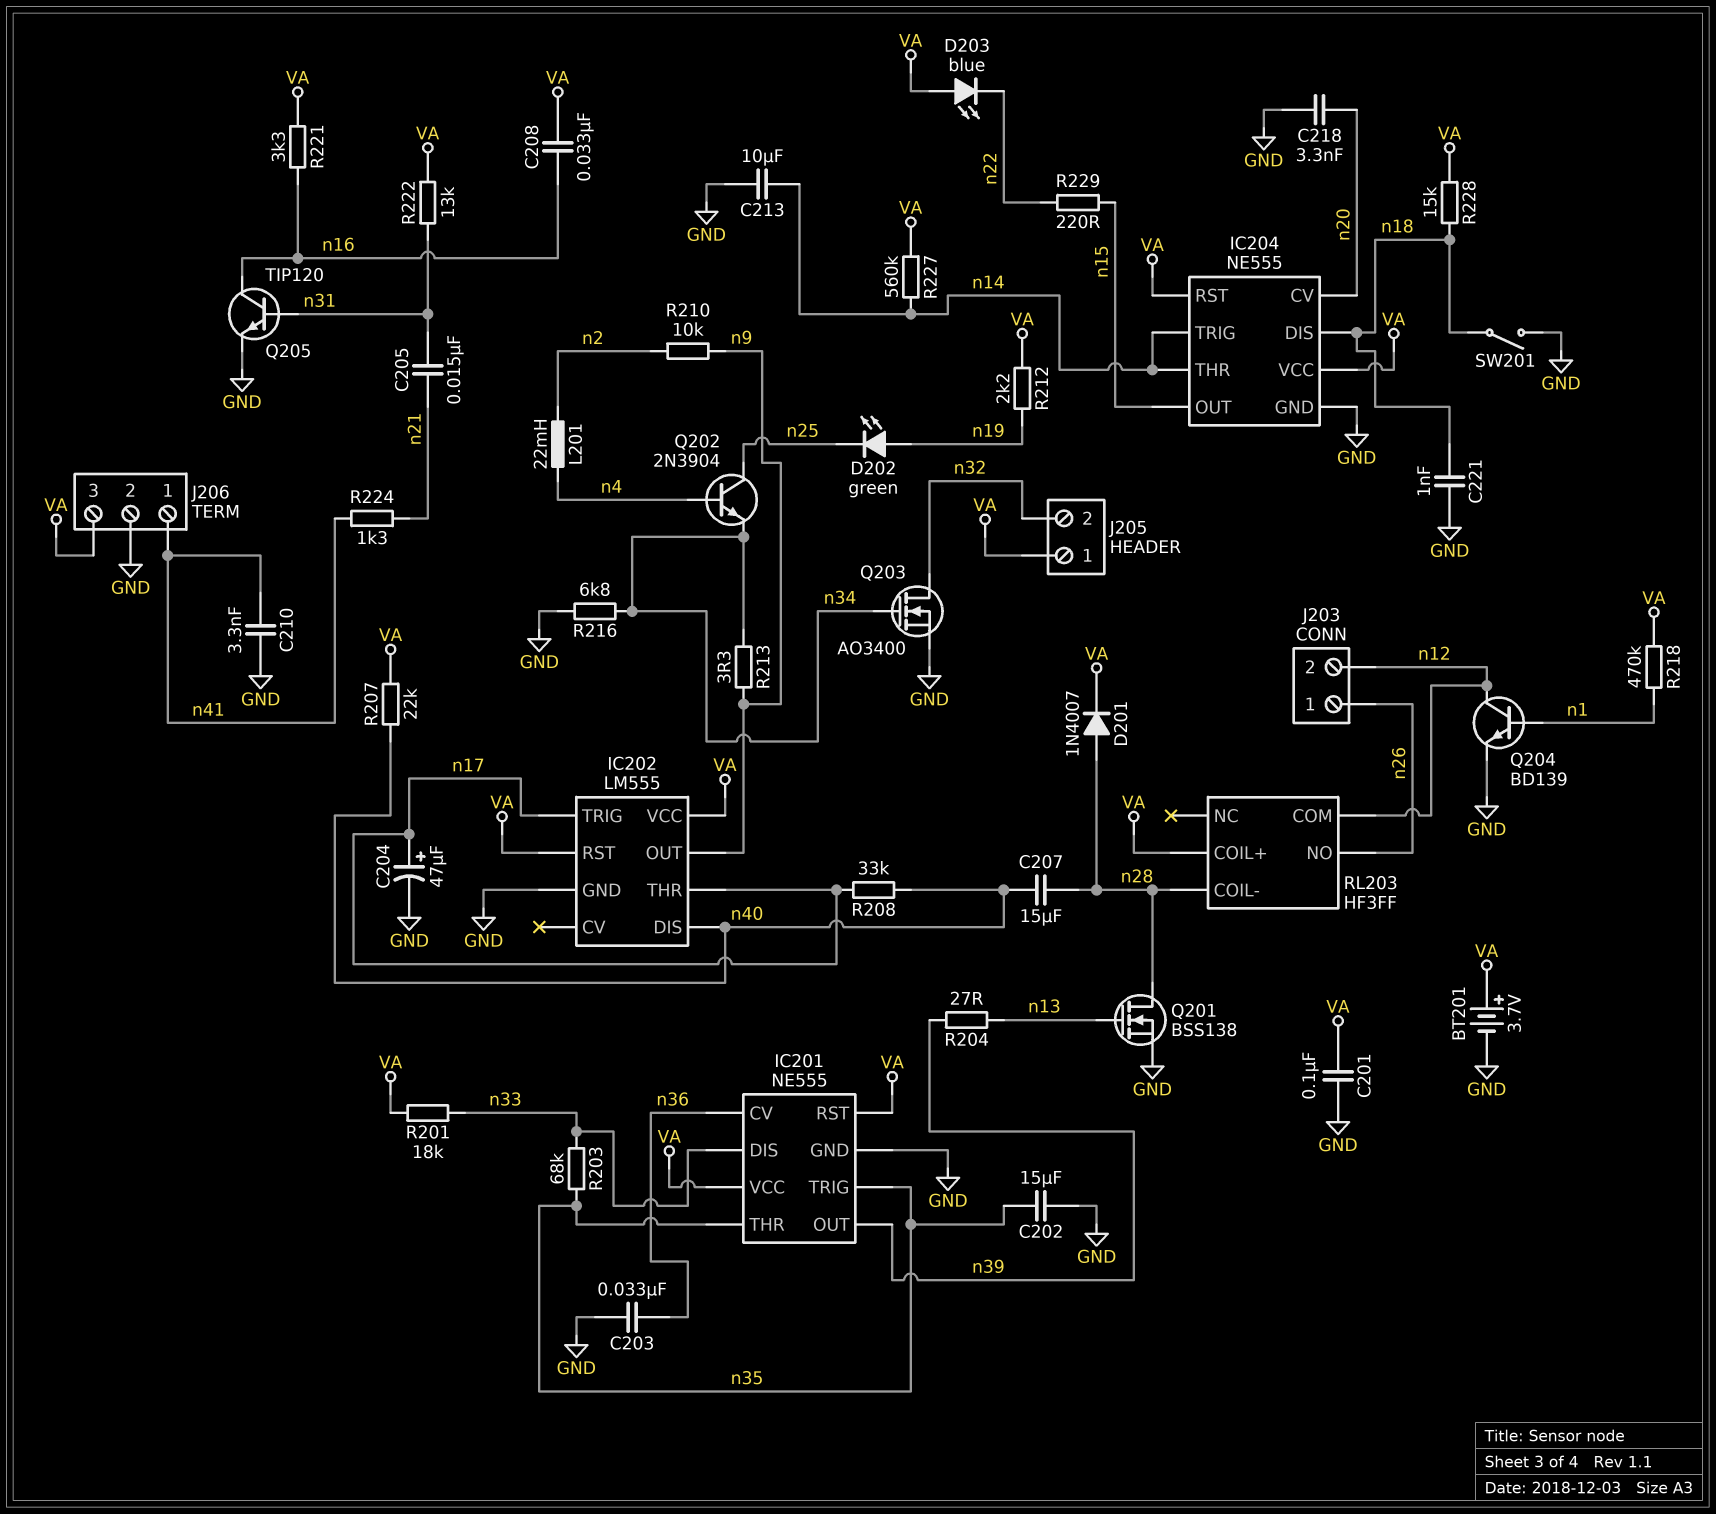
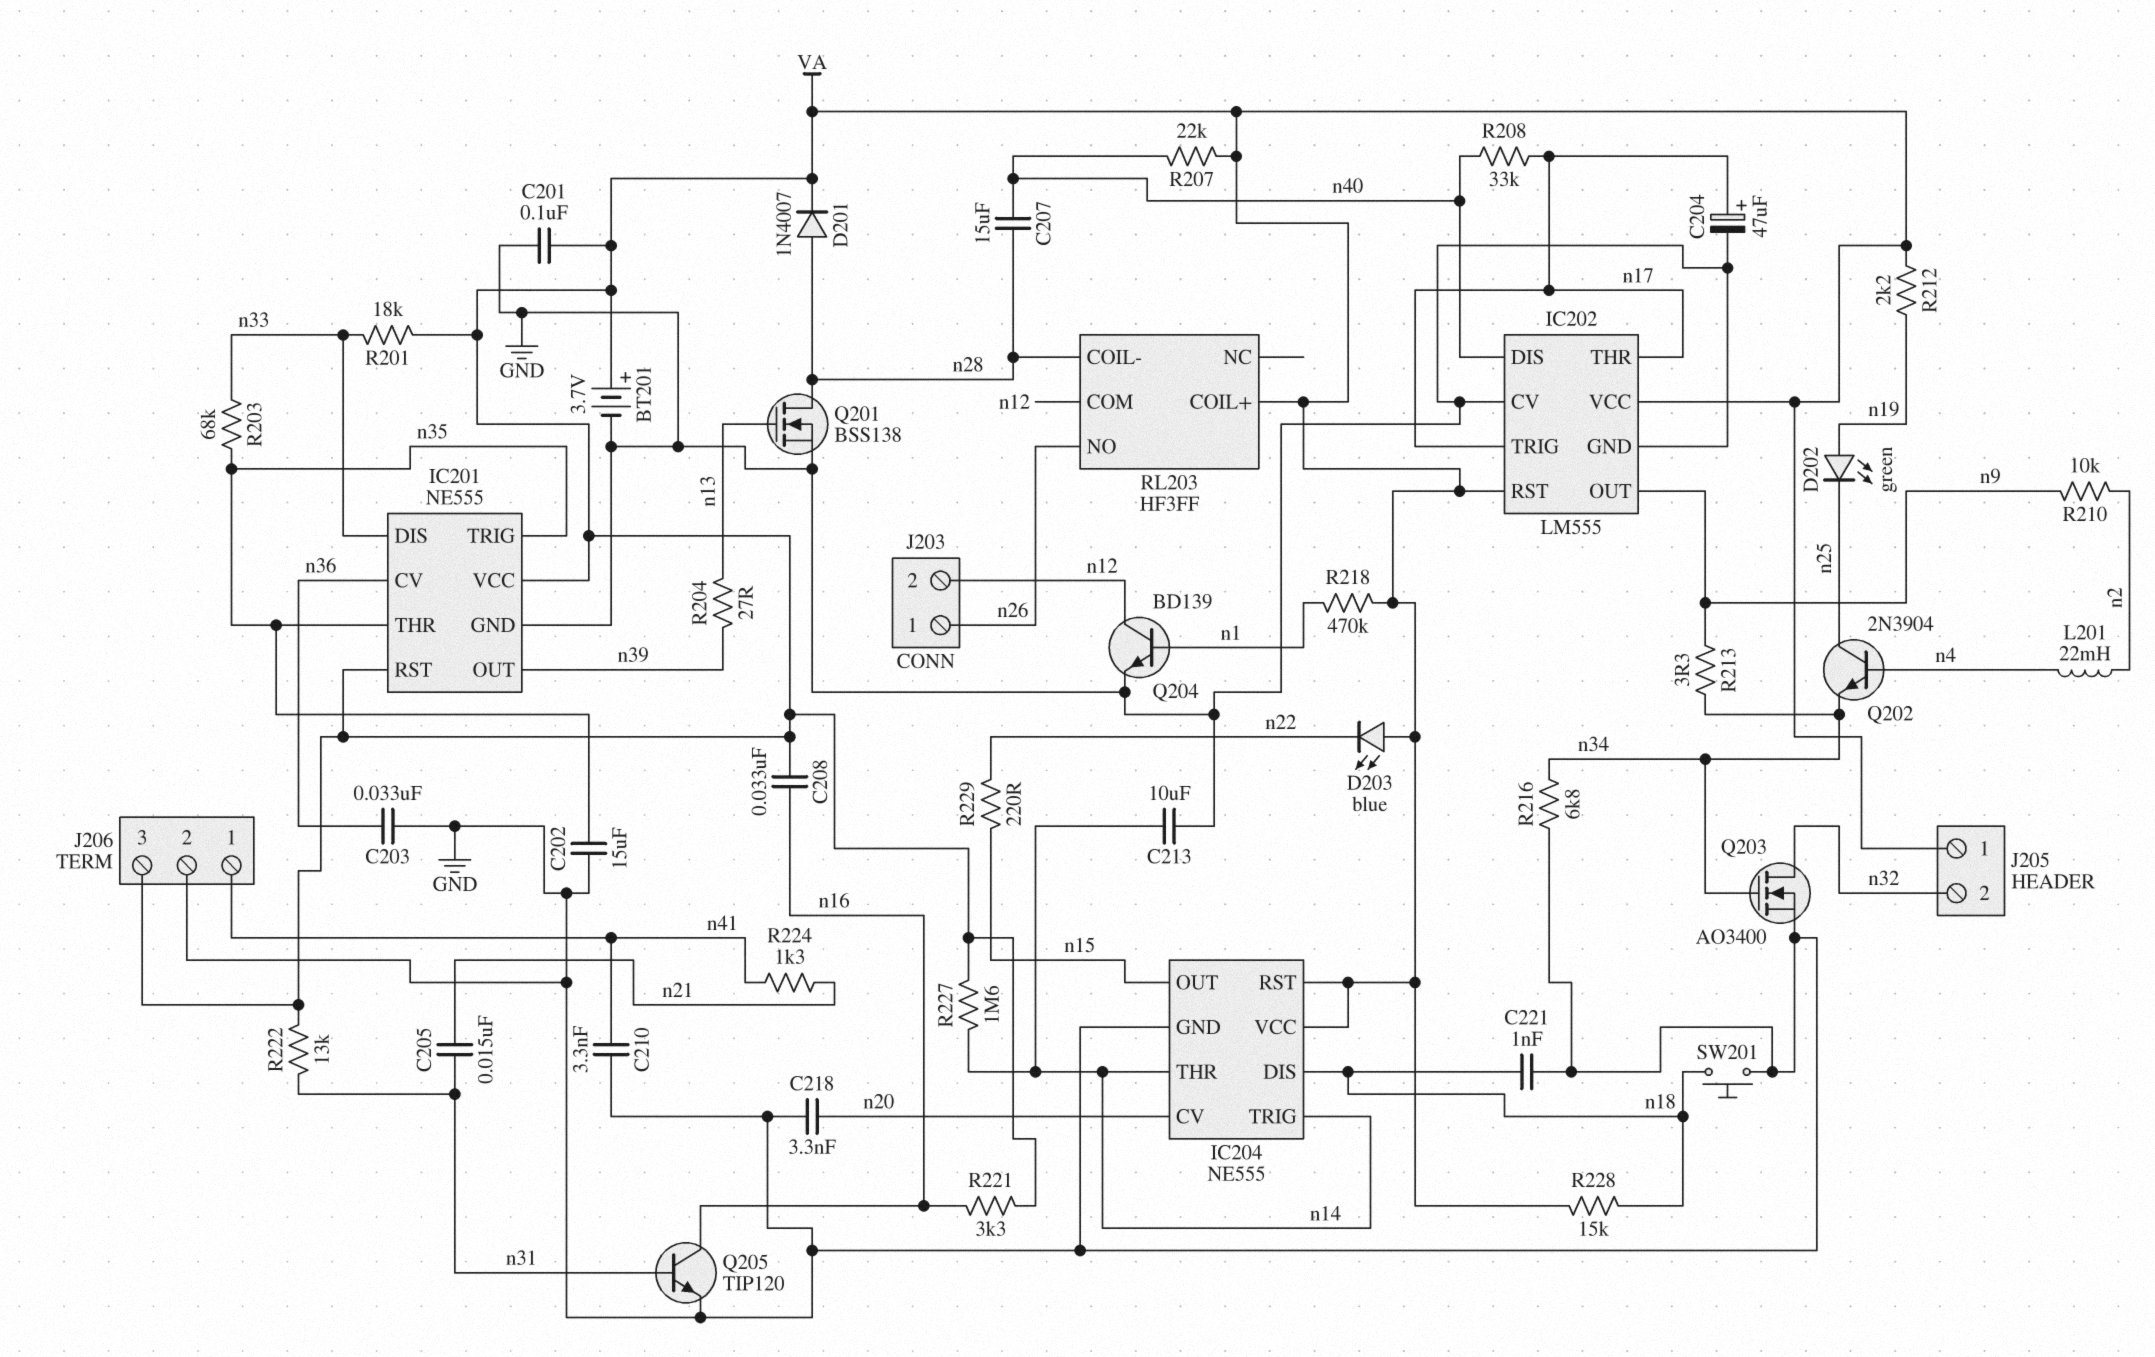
IC202 pin CV: none -> GND
R227: 560k (VA, n14) -> 1.6M (VA, n14)
SW201: switch (GND, n18) -> button (GND, n18)

